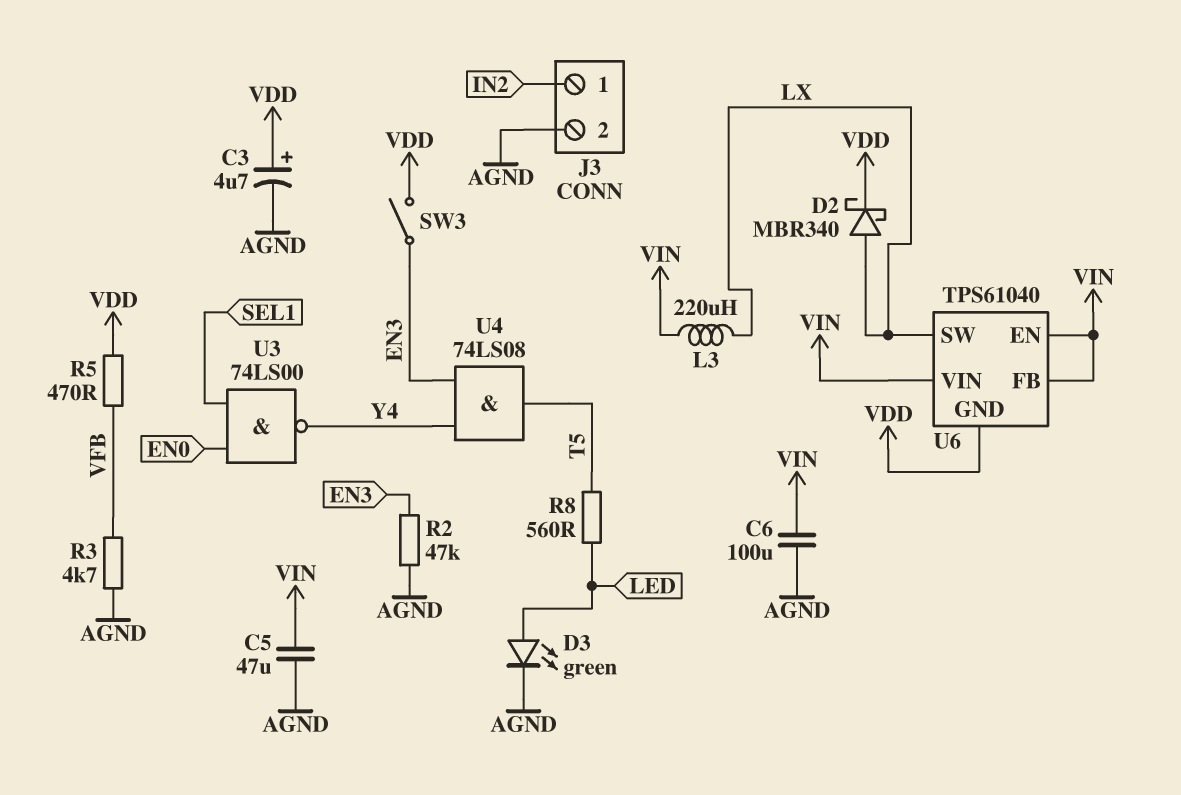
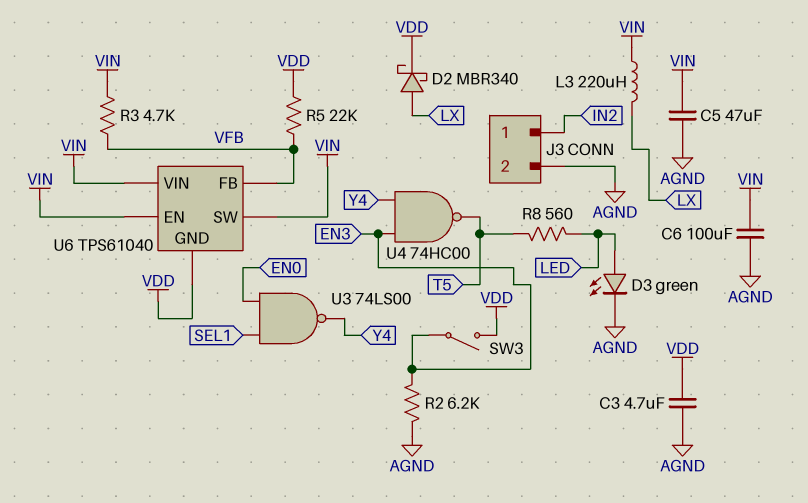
C3: 4.7uF (plus VDD, minus AGND) -> 4.7uF (AGND, VDD)
R2: 47k (AGND, EN3) -> 6.2k (AGND, EN3)
R3: 4.7k (AGND, VFB) -> 4.7k (VFB, VIN)
R5: 470 (VDD, VFB) -> 22k (VDD, VFB)
U4: AND 74LS08 (in EN3, in Y4, out T5) -> NAND 74HC00 (in EN3, in Y4, out T5)
U6 pin FB: VIN -> VFB
U6 pin SW: LX -> VIN

